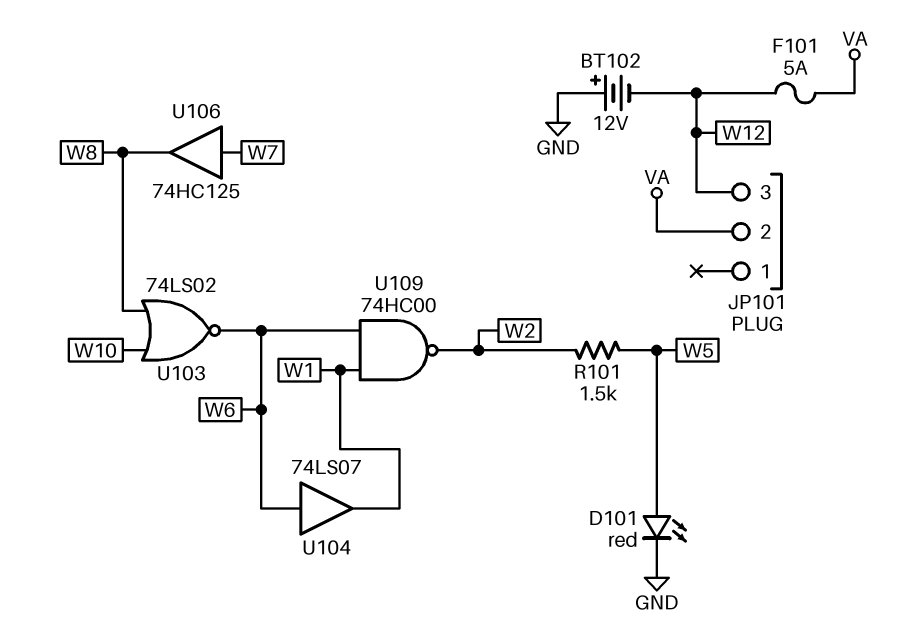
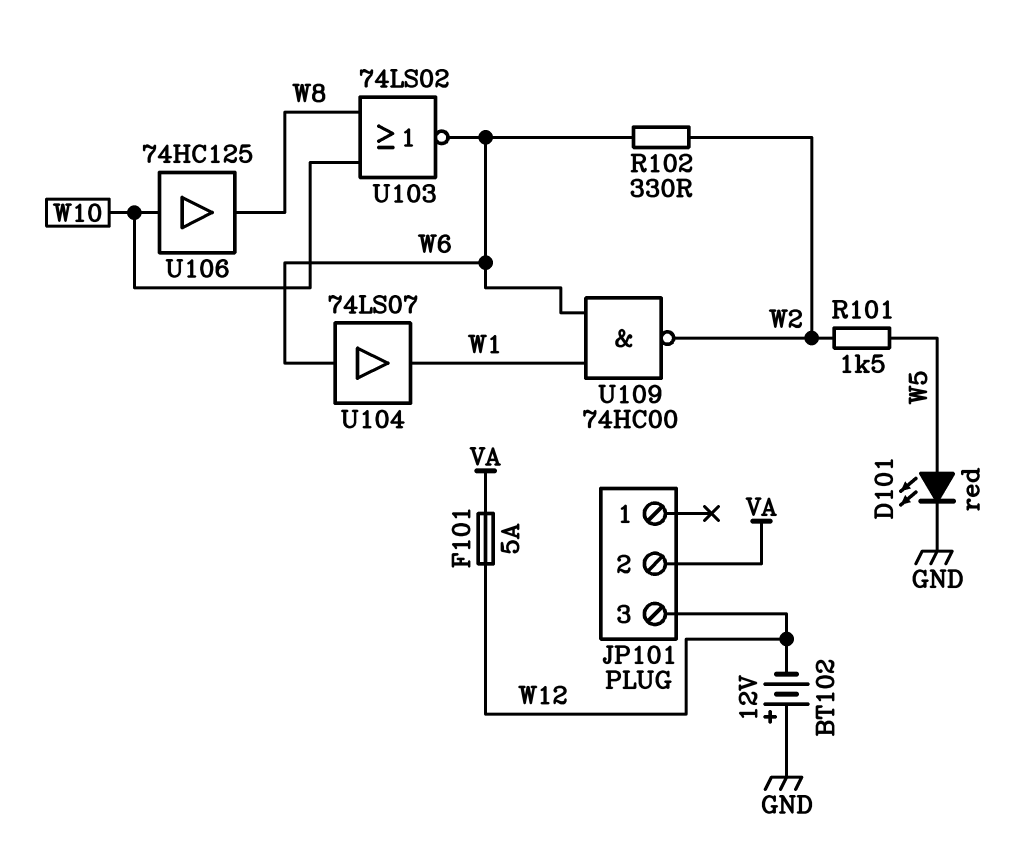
R102: none -> 330 (W2, W6)
U106: buffer 74HC125 (in W7, out W8) -> buffer 74HC125 (in W10, out W8)

